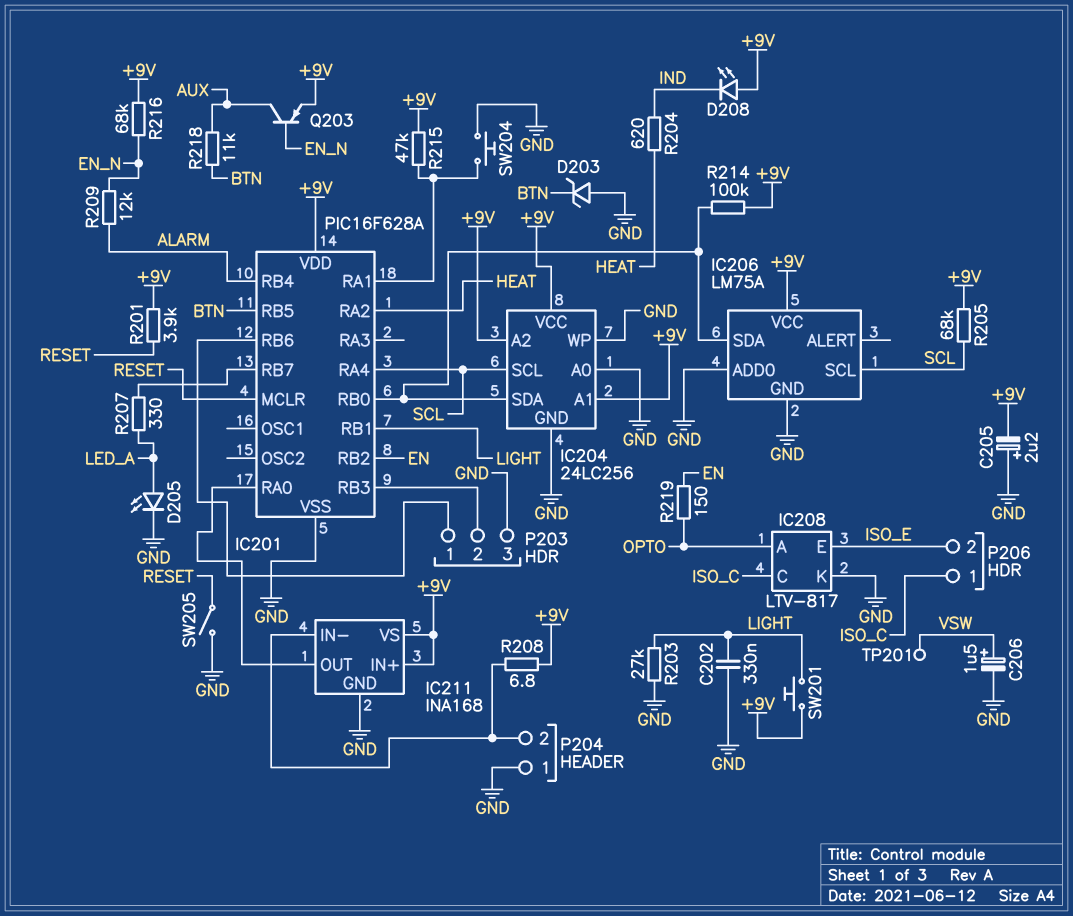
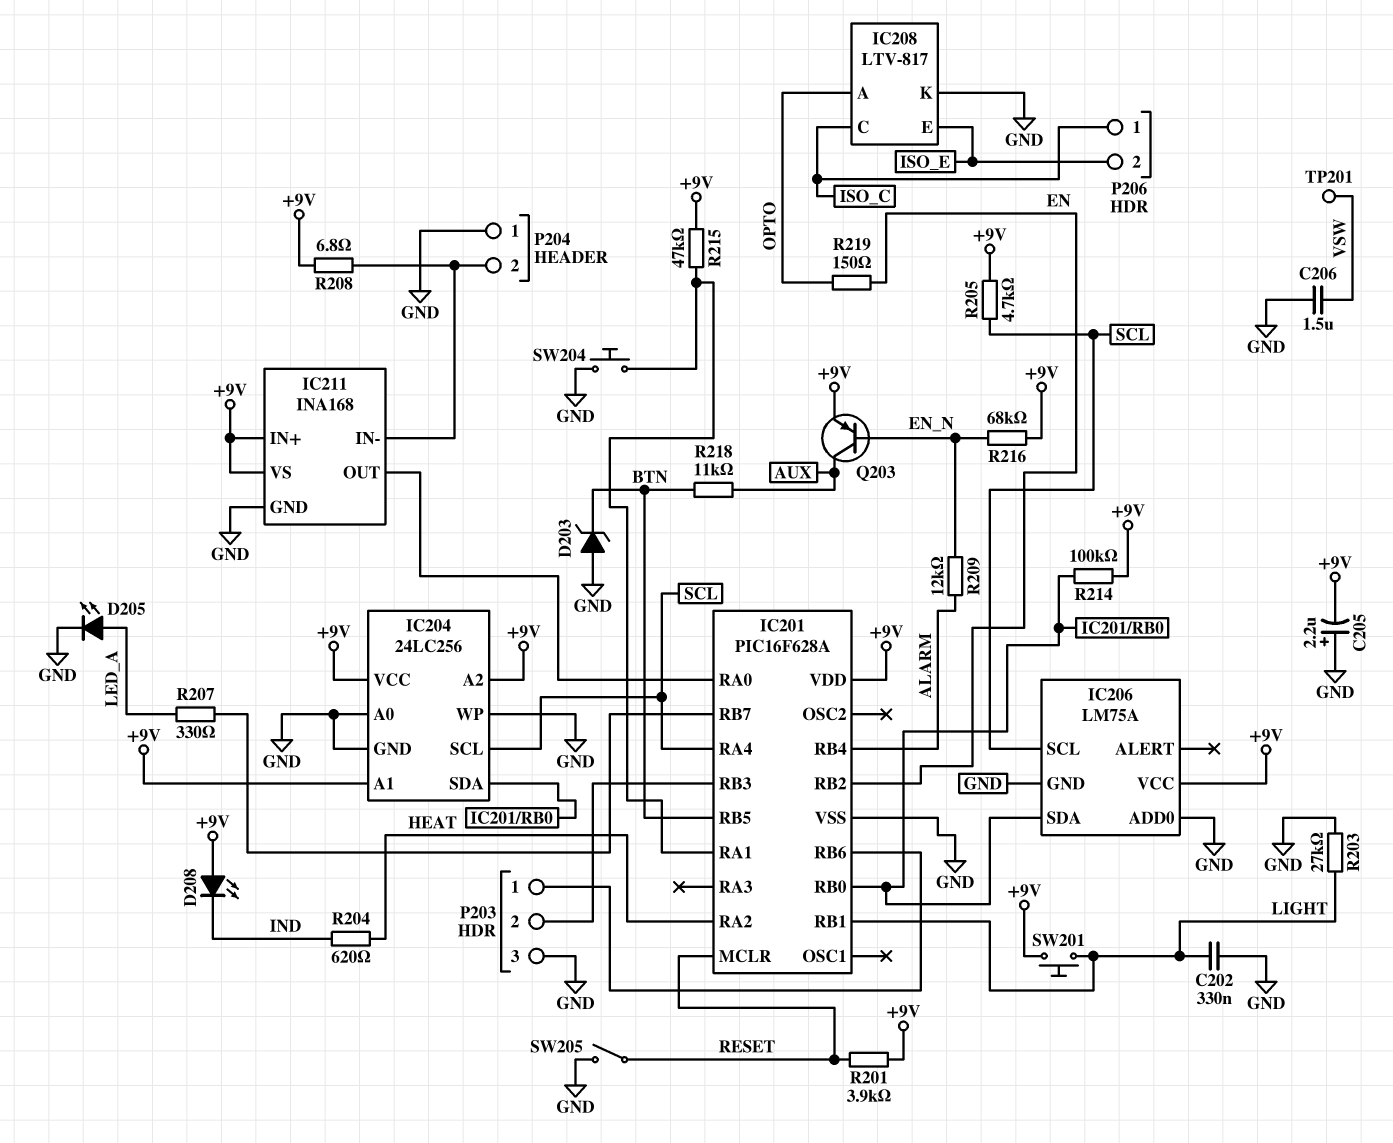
C206: 1.5uF (plus VSW, minus GND) -> 1.5uF (GND, VSW)
R205: 68k (+9V, SCL) -> 4.7k (+9V, SCL)

